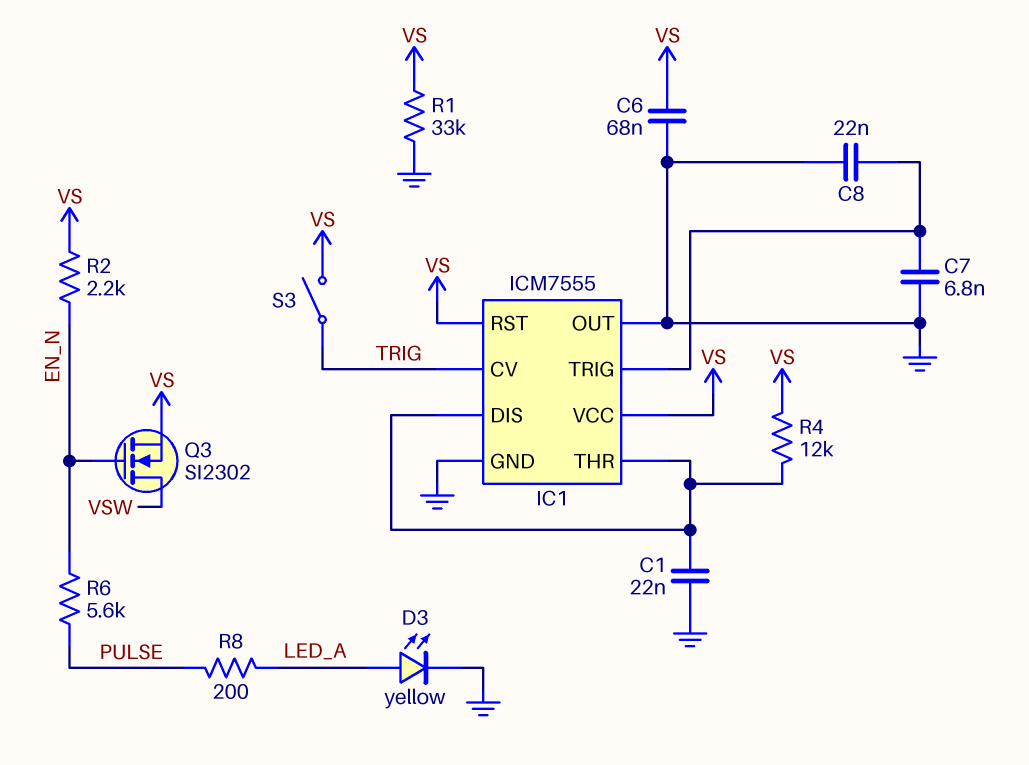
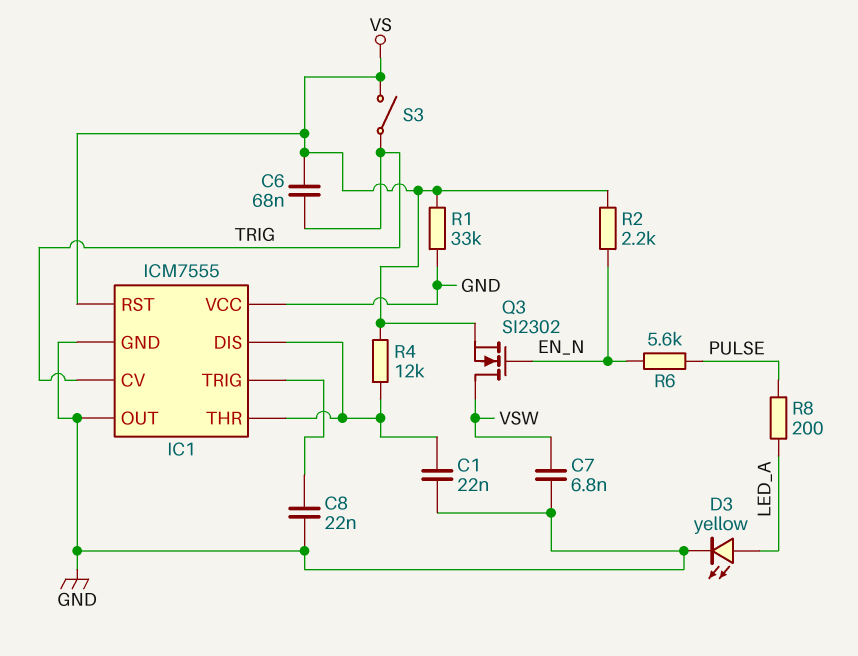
C6: 68nF (GND, VS) -> 68nF (TRIG, VS)
C7: 6.8nF (GND, IC1/TRIG) -> 6.8nF (GND, VSW)
IC1 pin VCC: VS -> GND

